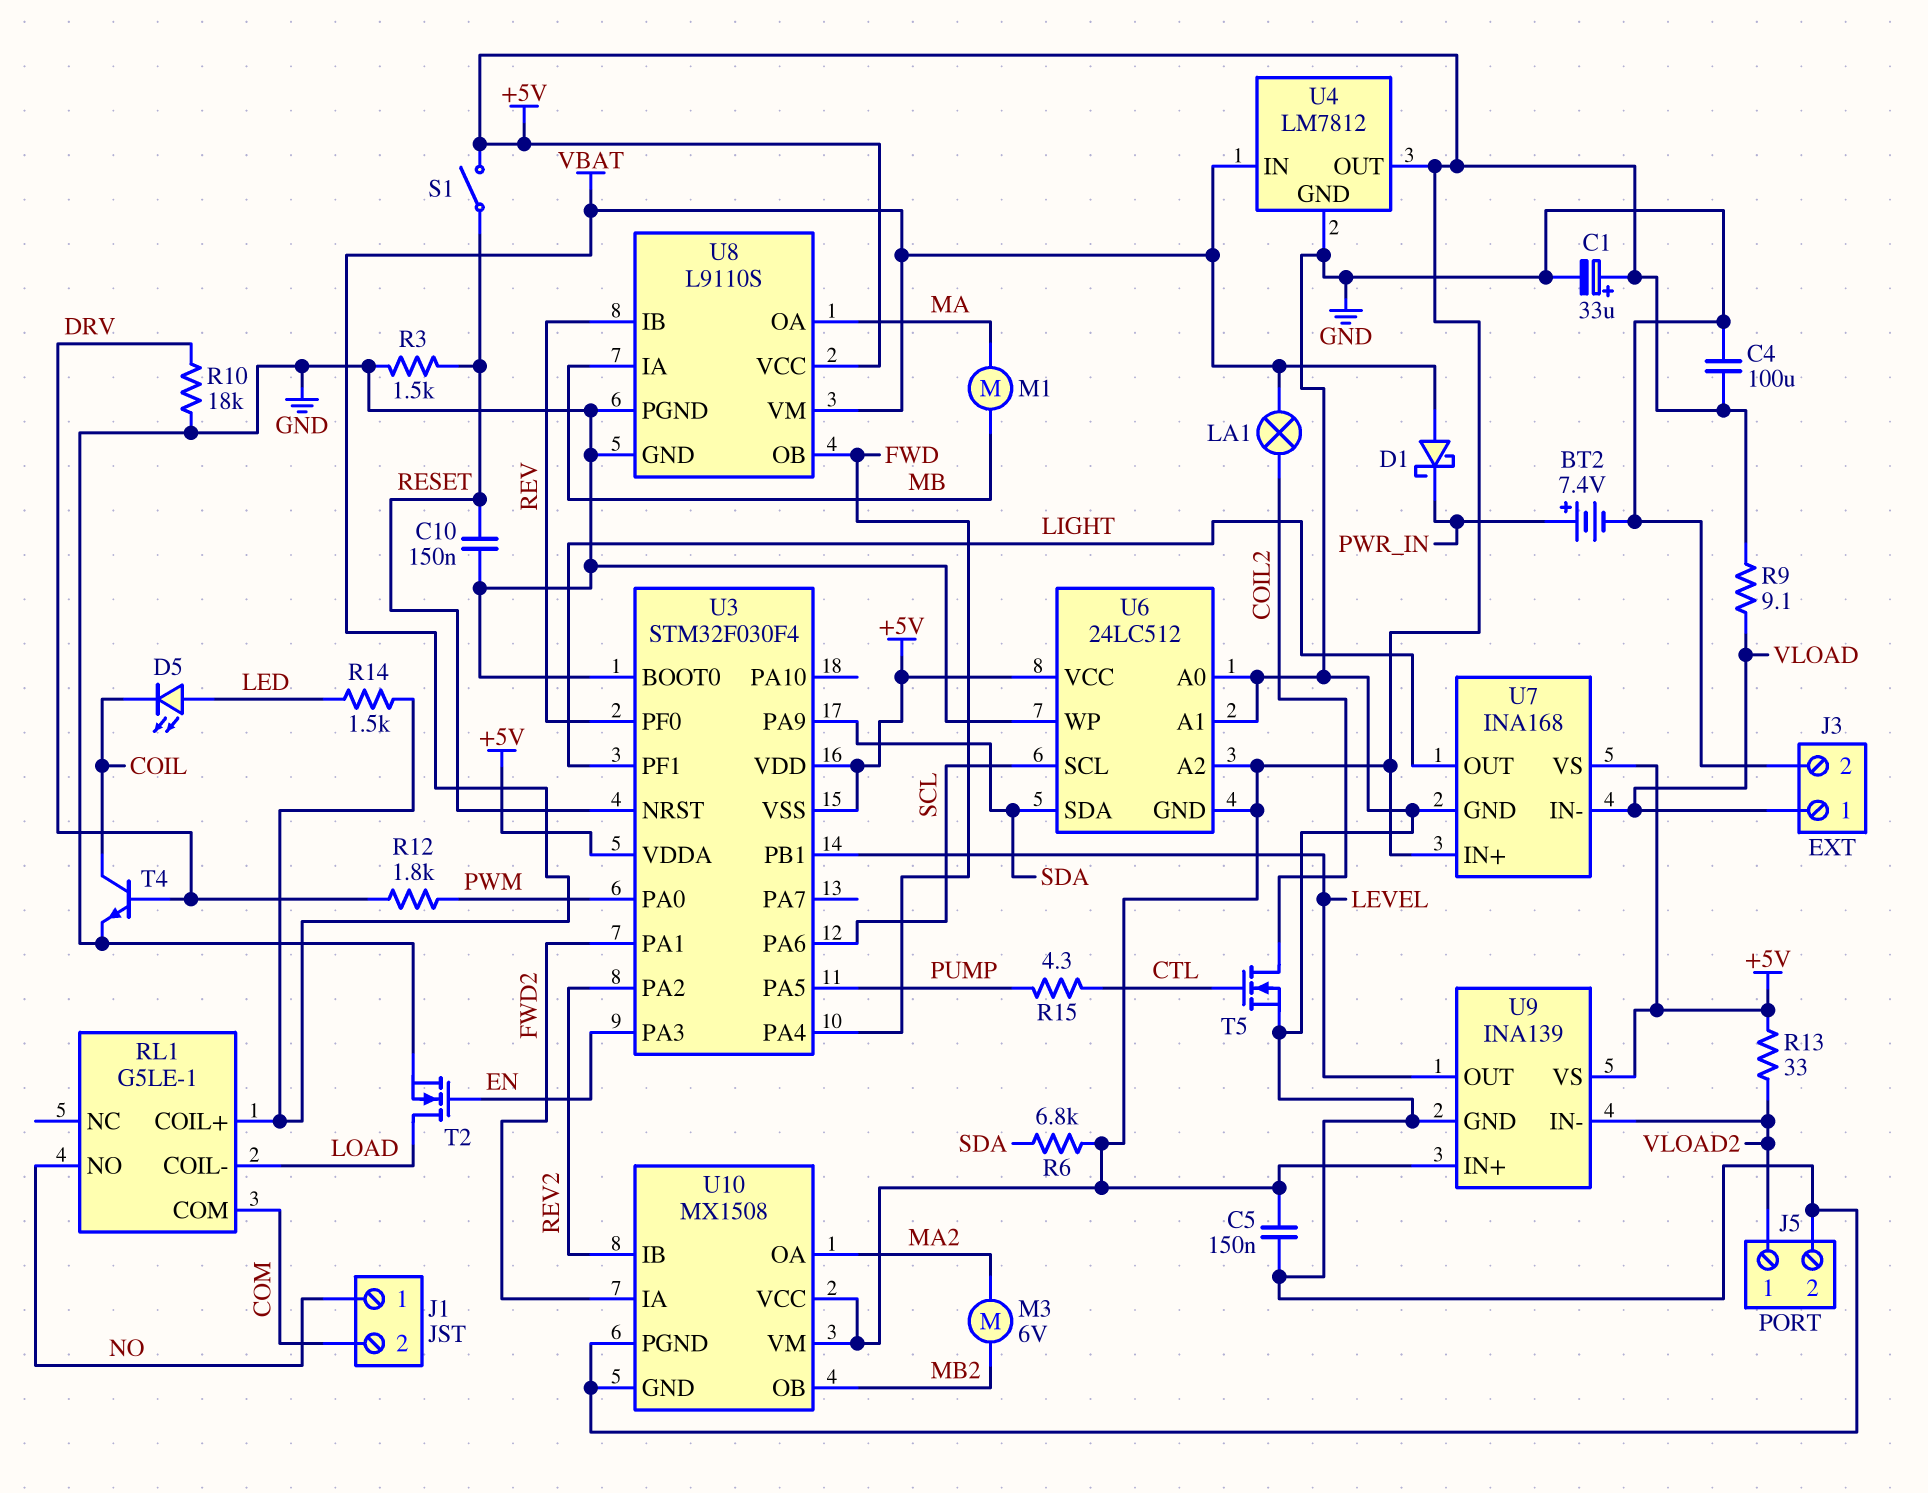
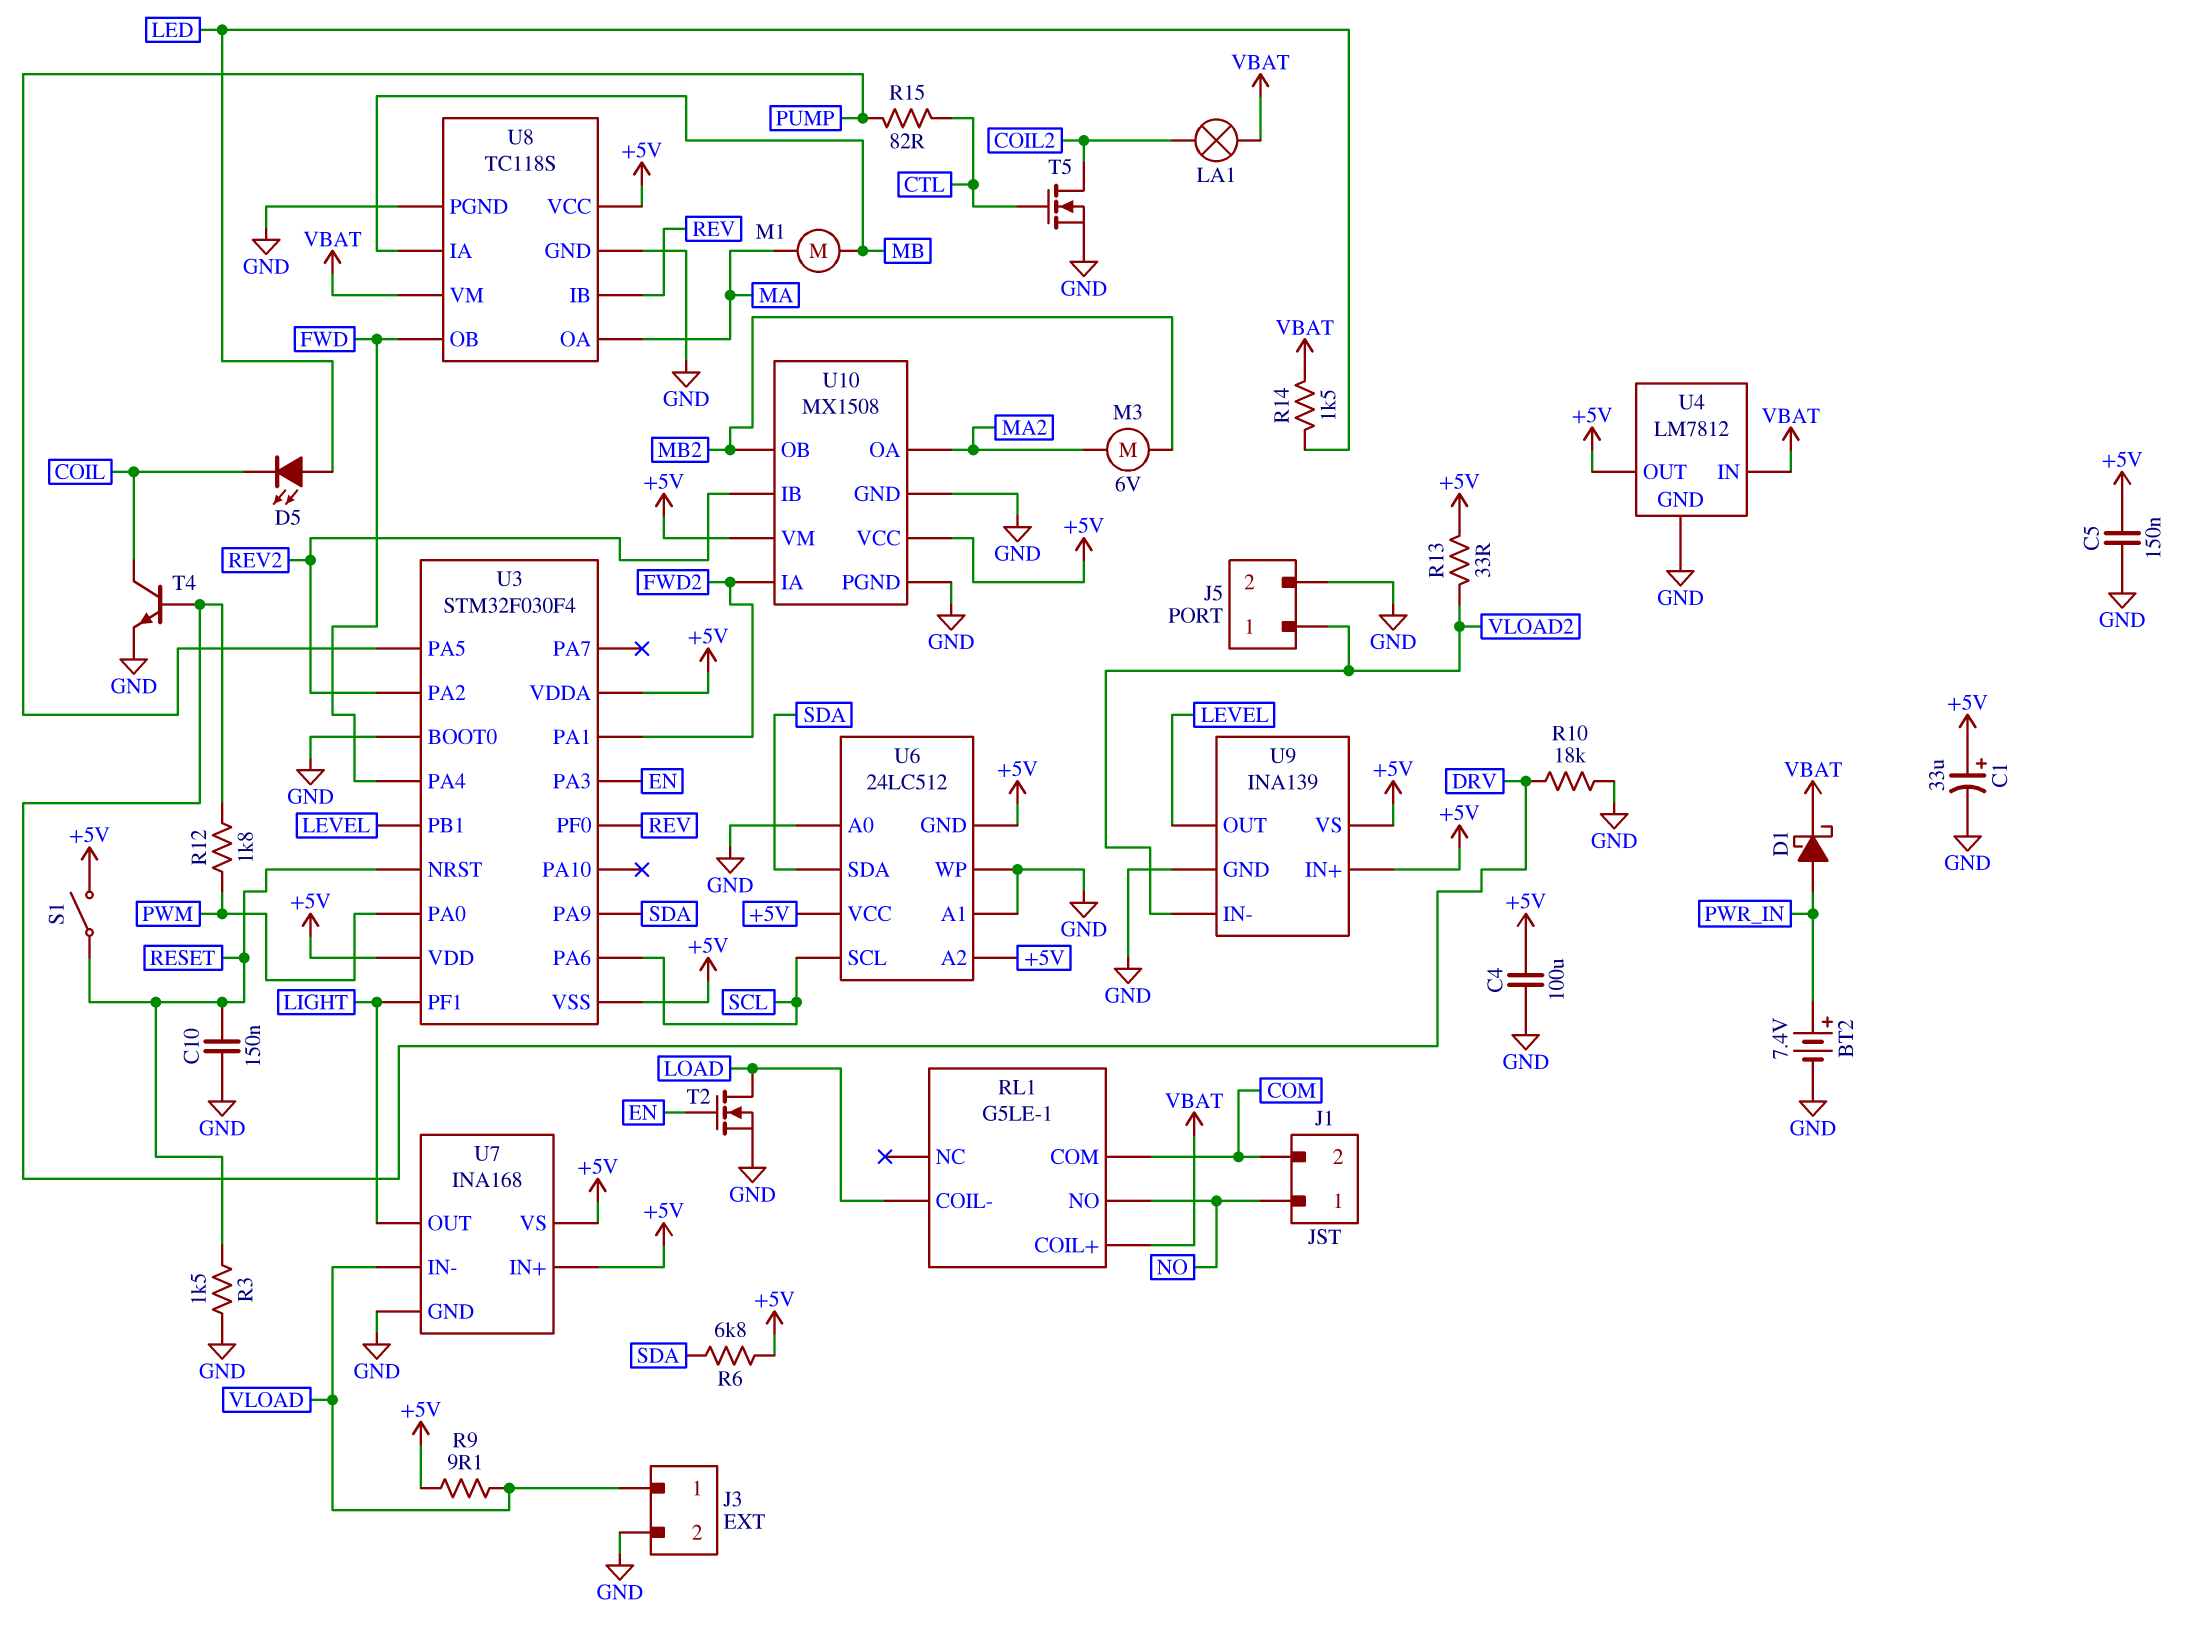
D1: schottky (A VBAT, K PWR_IN) -> schottky (A PWR_IN, K VBAT)
R15: 4.3 (CTL, PUMP) -> 82 (CTL, PUMP)
U8: L9110S -> TC118S

